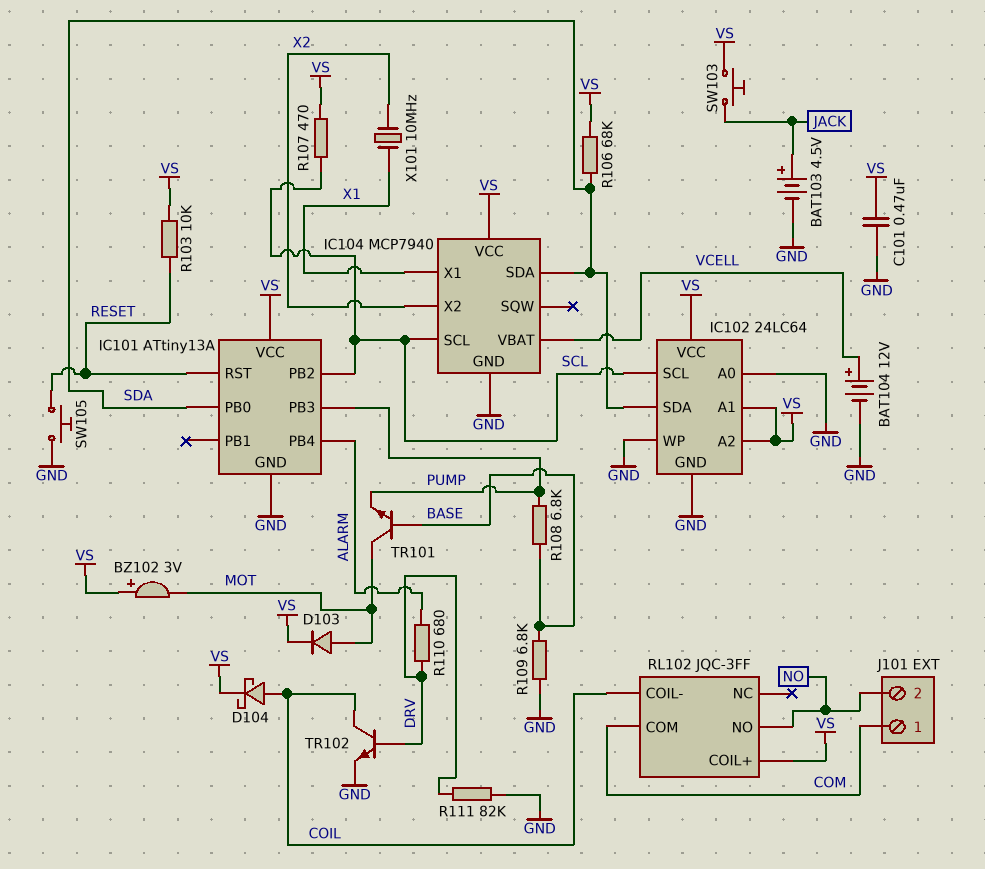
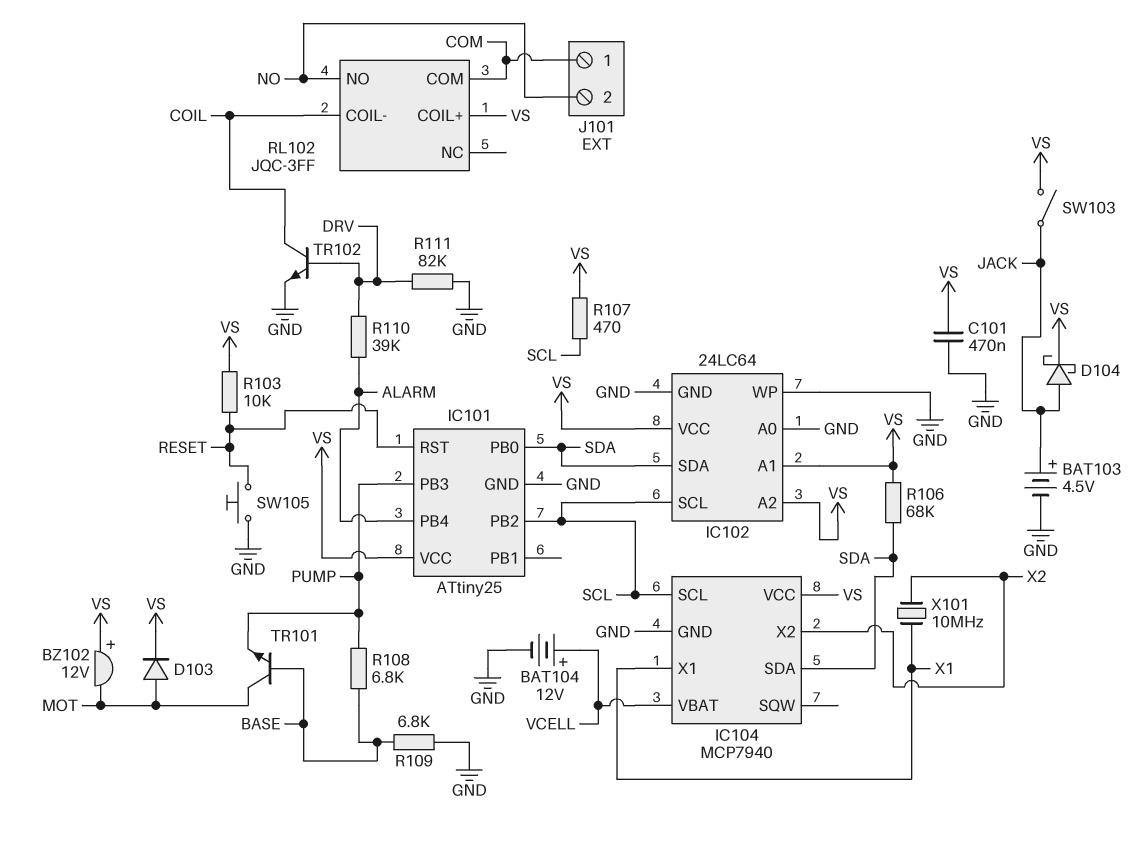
BZ102: buzzer 3V (plus VS, minus MOT) -> buzzer 12V (plus VS, minus MOT)
D104: schottky (A COIL, K VS) -> schottky (A JACK, K VS)
IC101: ATtiny13A -> ATtiny25
R110: 680 (ALARM, DRV) -> 39k (ALARM, DRV)
SW103: button (JACK, VS) -> switch (JACK, VS)

